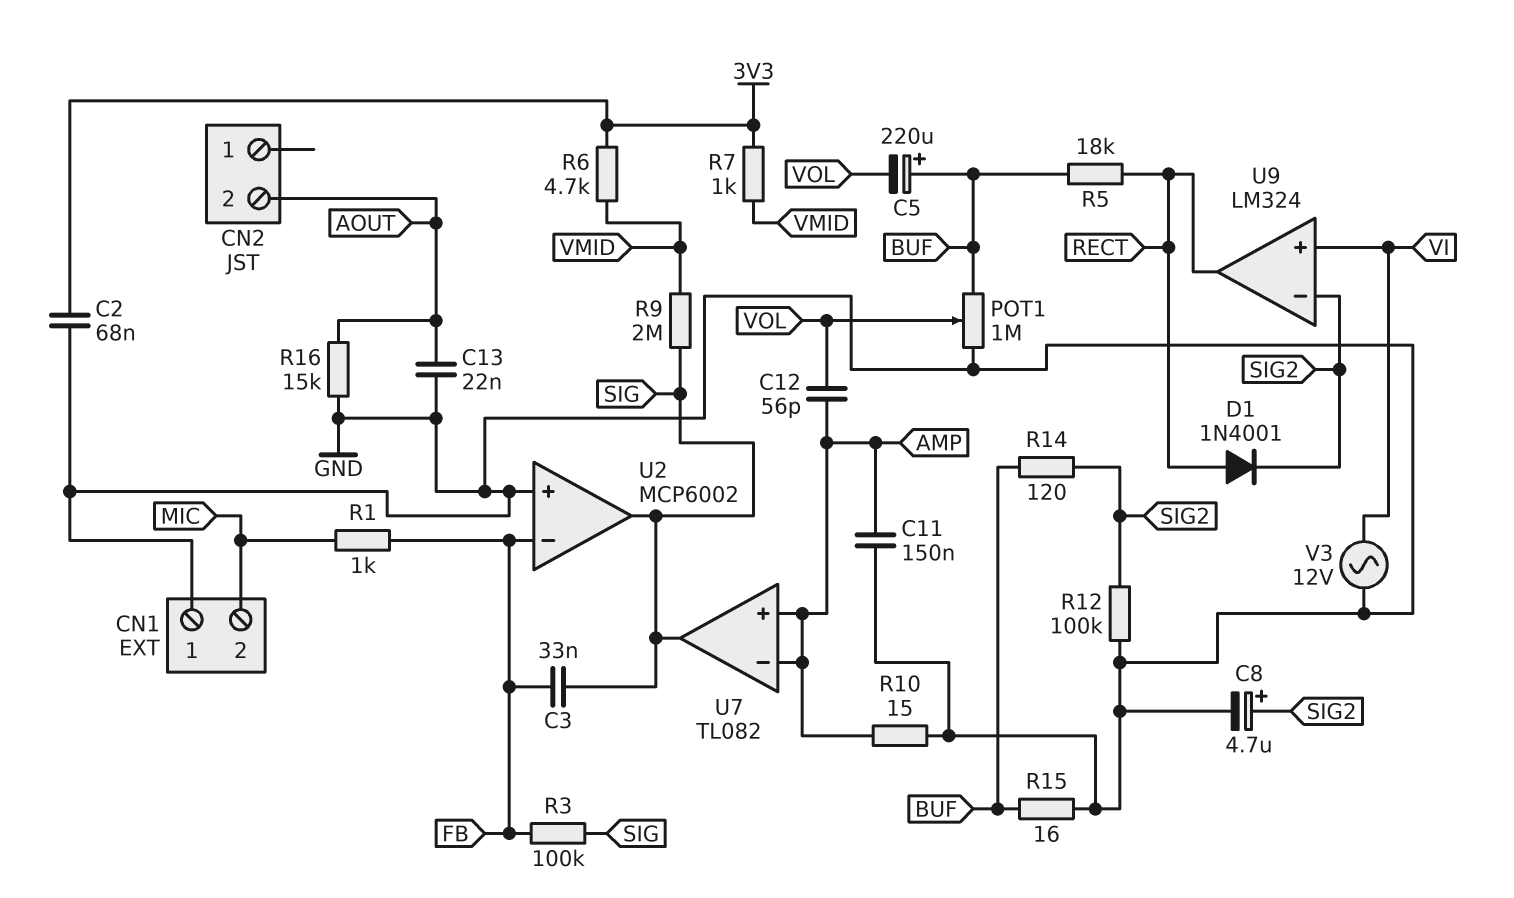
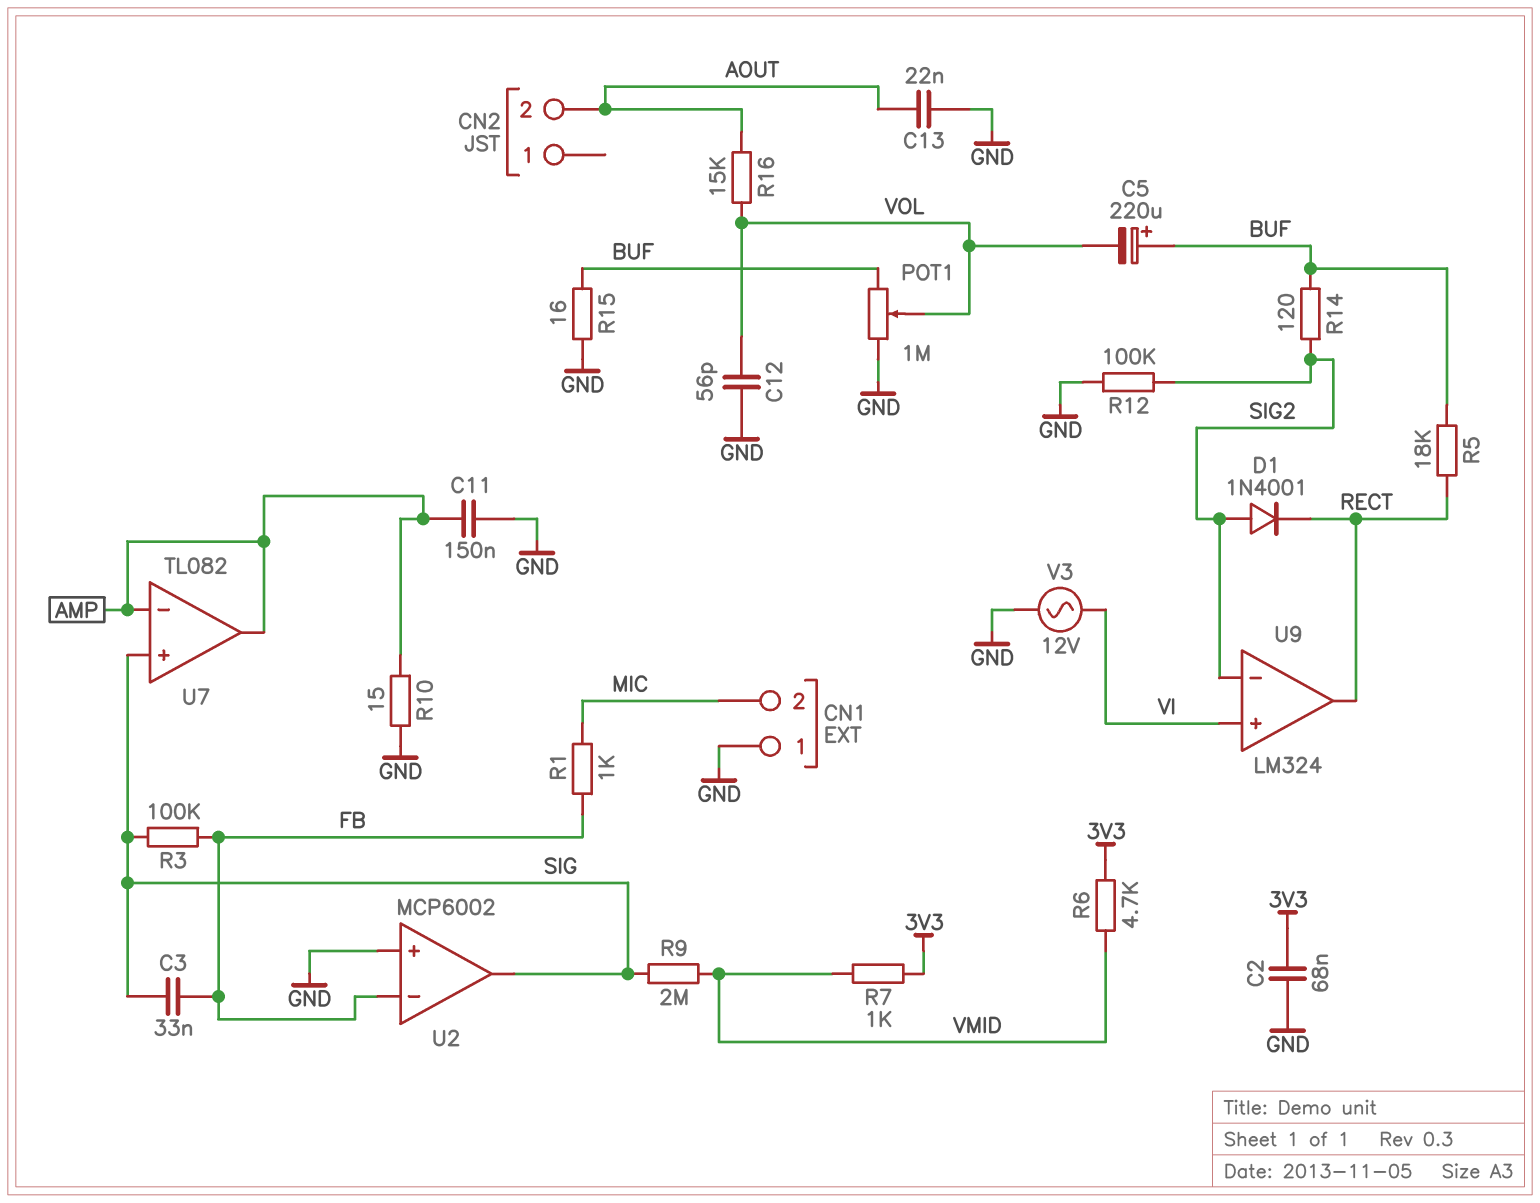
C8: 4.7uF (plus SIG2, minus GND) -> none
C12: 56pF (AMP, VOL) -> 56pF (GND, VOL)
D1: diode 1N4001 (A RECT, K SIG2) -> diode 1N4001 (A SIG2, K RECT)
R16: 15k (AOUT, GND) -> 15k (AOUT, VOL)
U7 pin in+: AMP -> SIG
U7 pin out: SIG -> AMP

